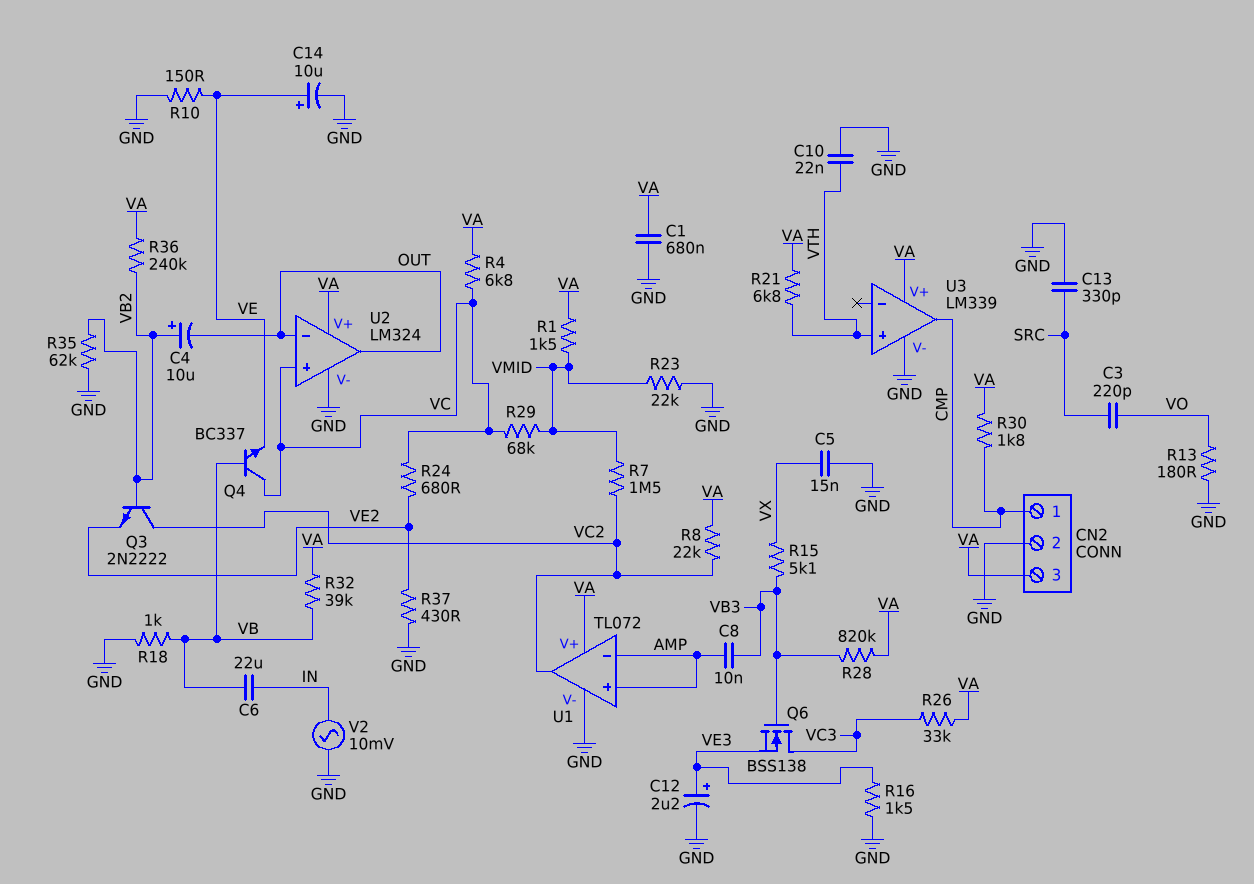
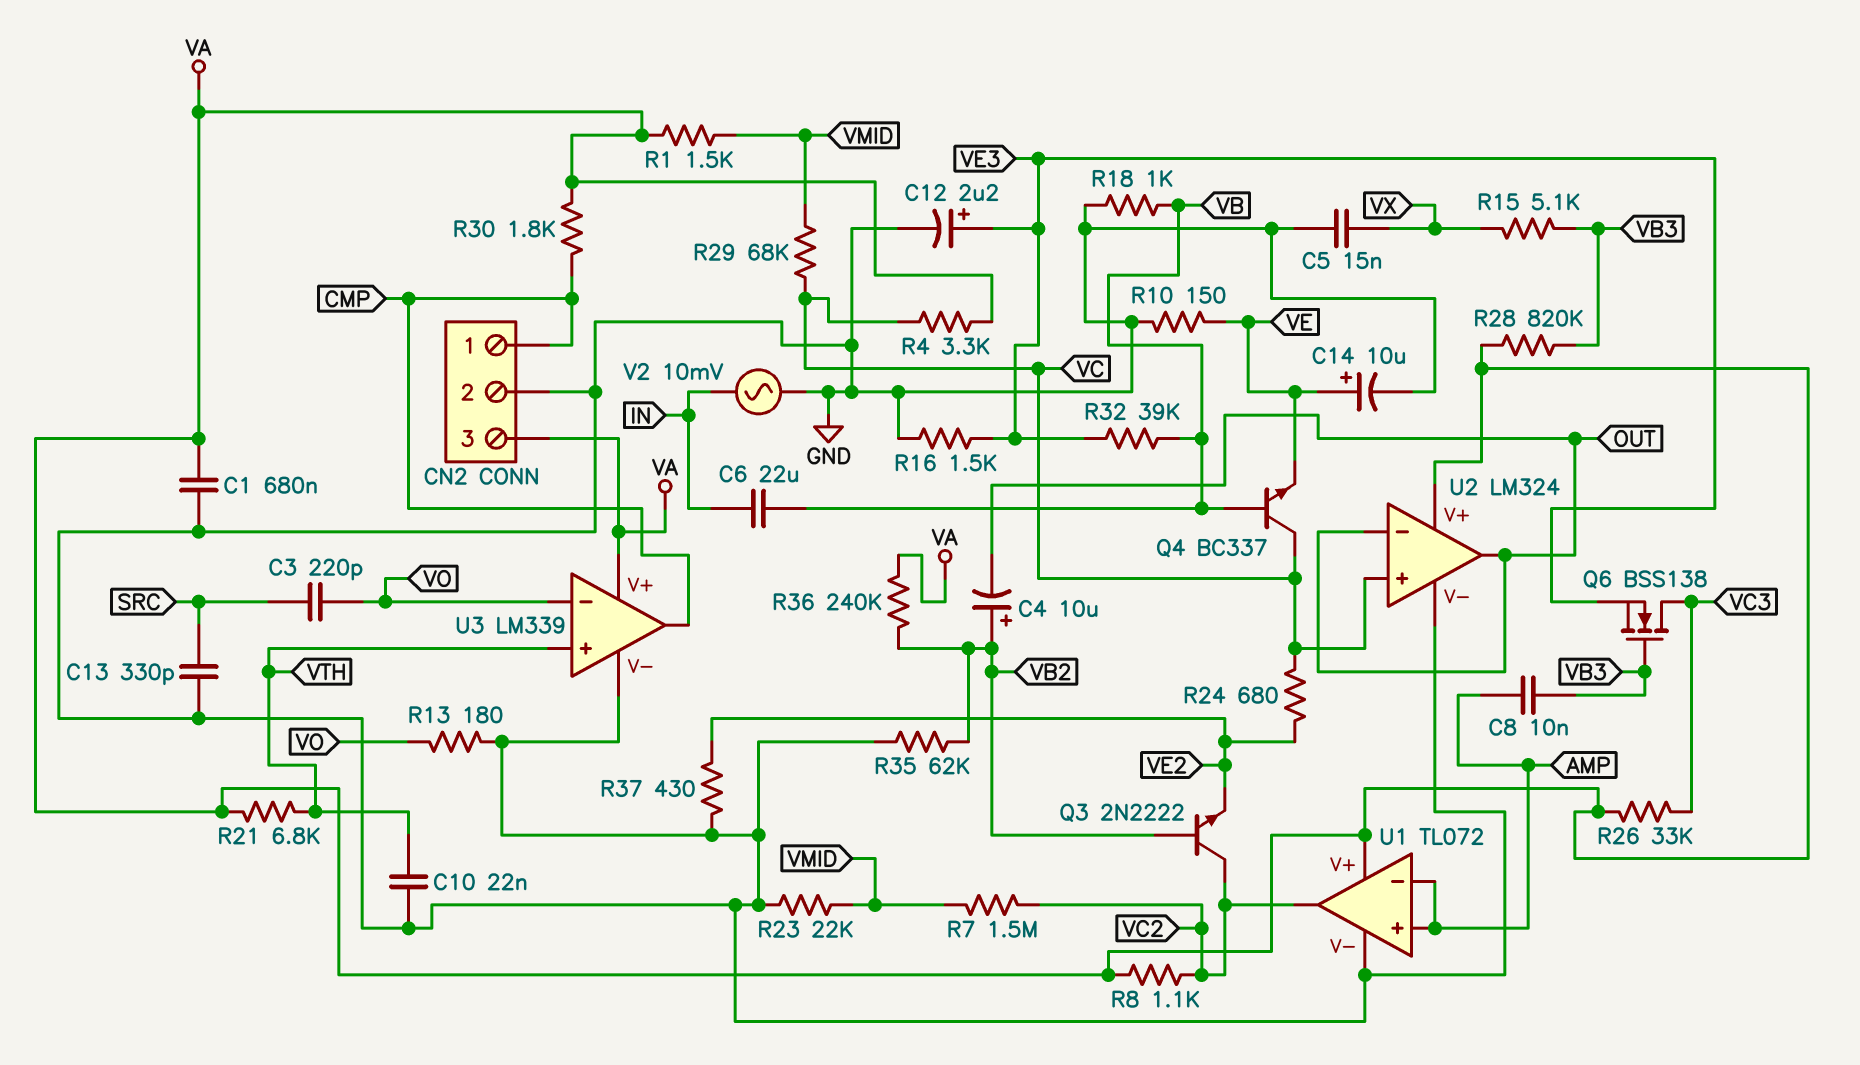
R4: 6.8k (VA, VC) -> 3.3k (VA, VC)
R8: 22k (VA, VC2) -> 1.1k (VA, VC2)
R32: 39k (VA, VB) -> 39k (VB, VE3)
U3 pin in-: none -> VO

